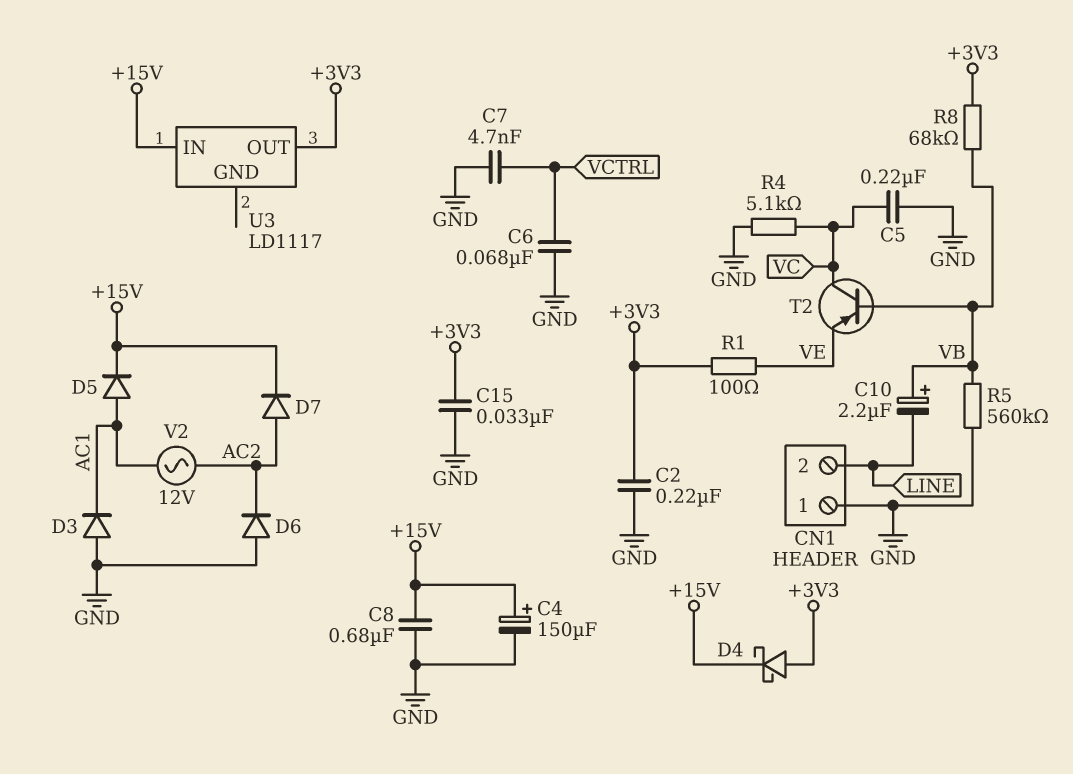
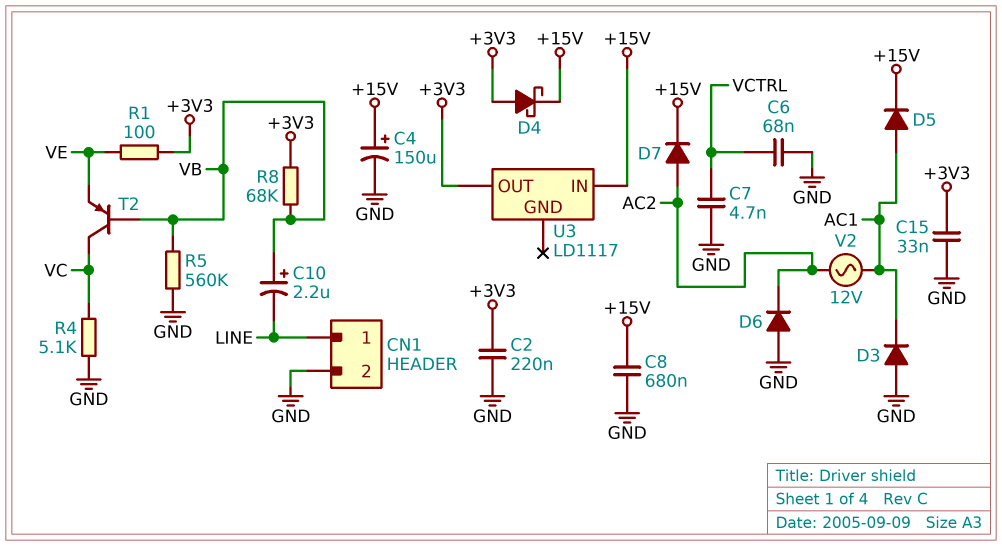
C5: 220nF (GND, VC) -> none
CN1 pin 1: GND -> LINE
CN1 pin 2: LINE -> GND

